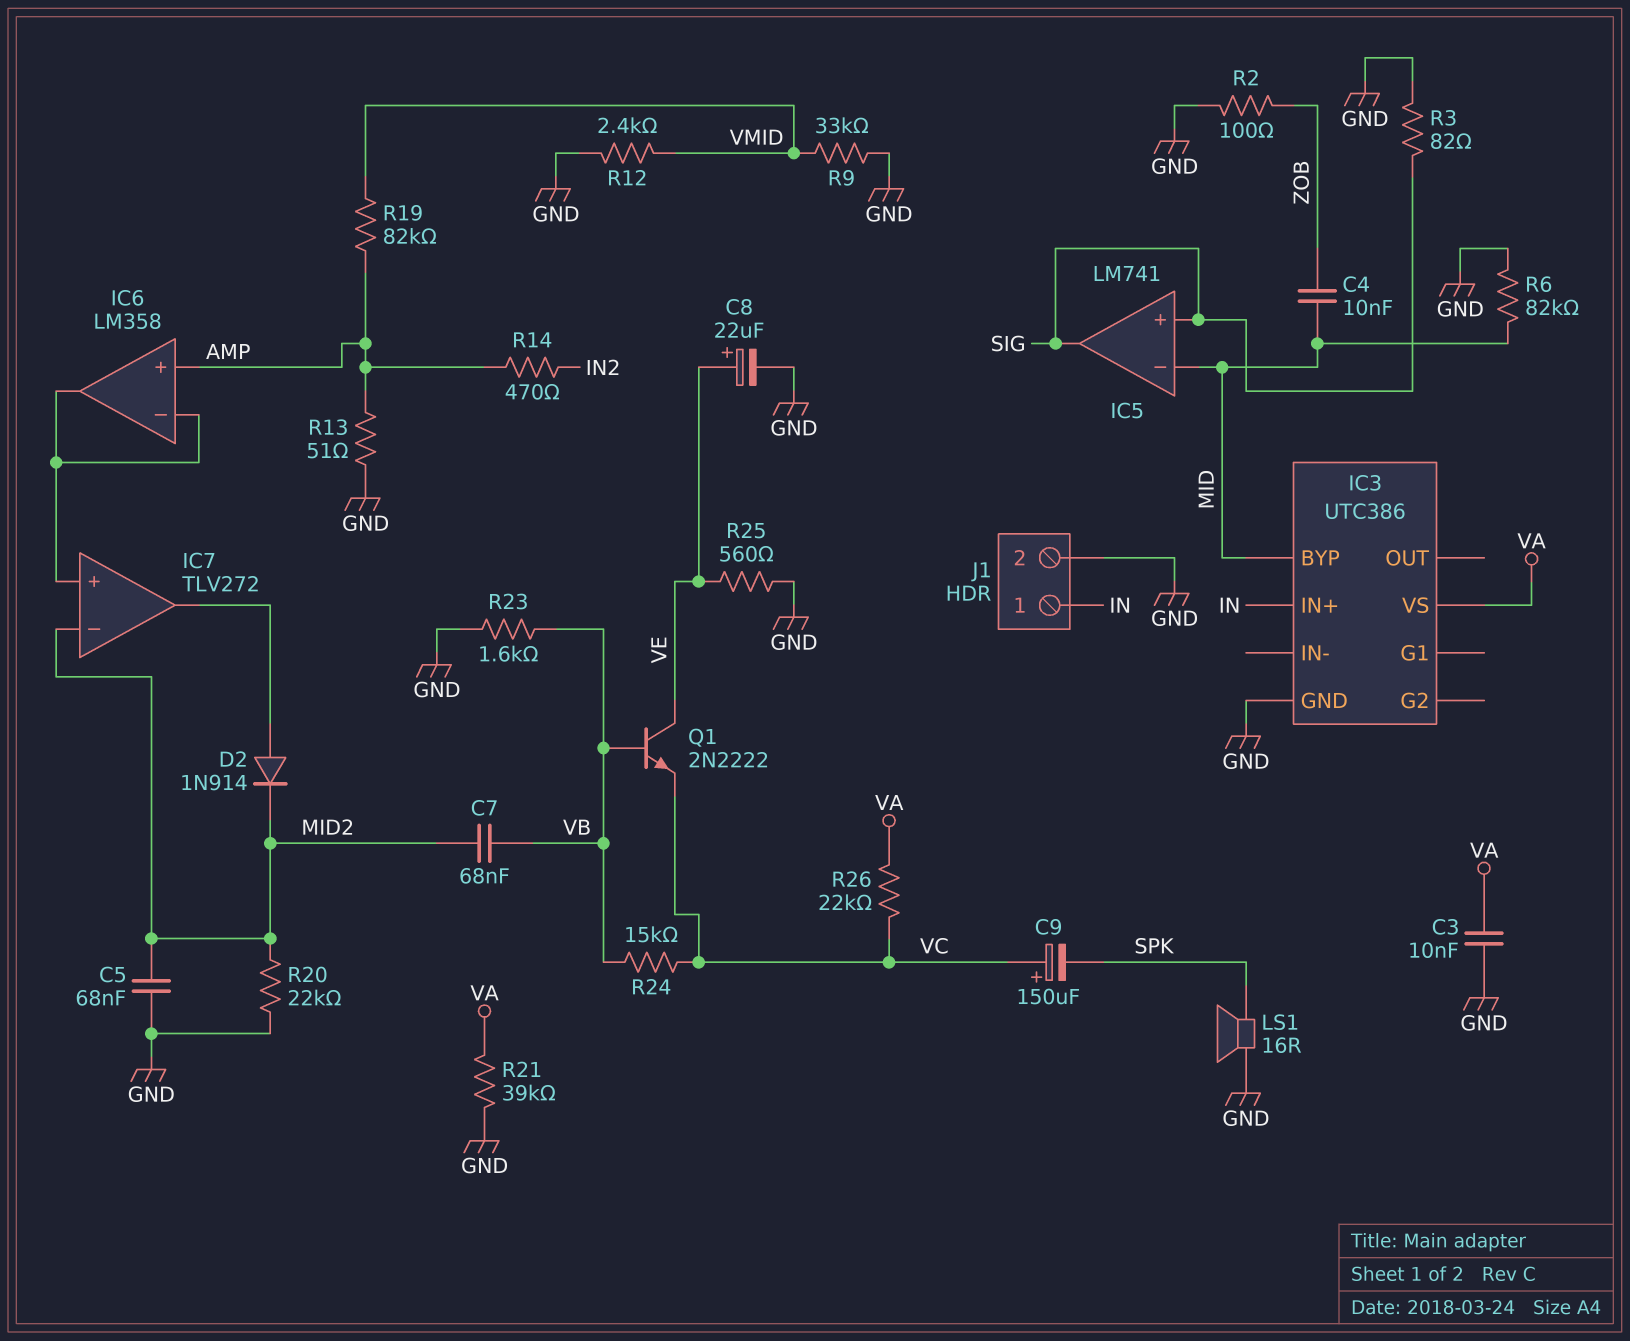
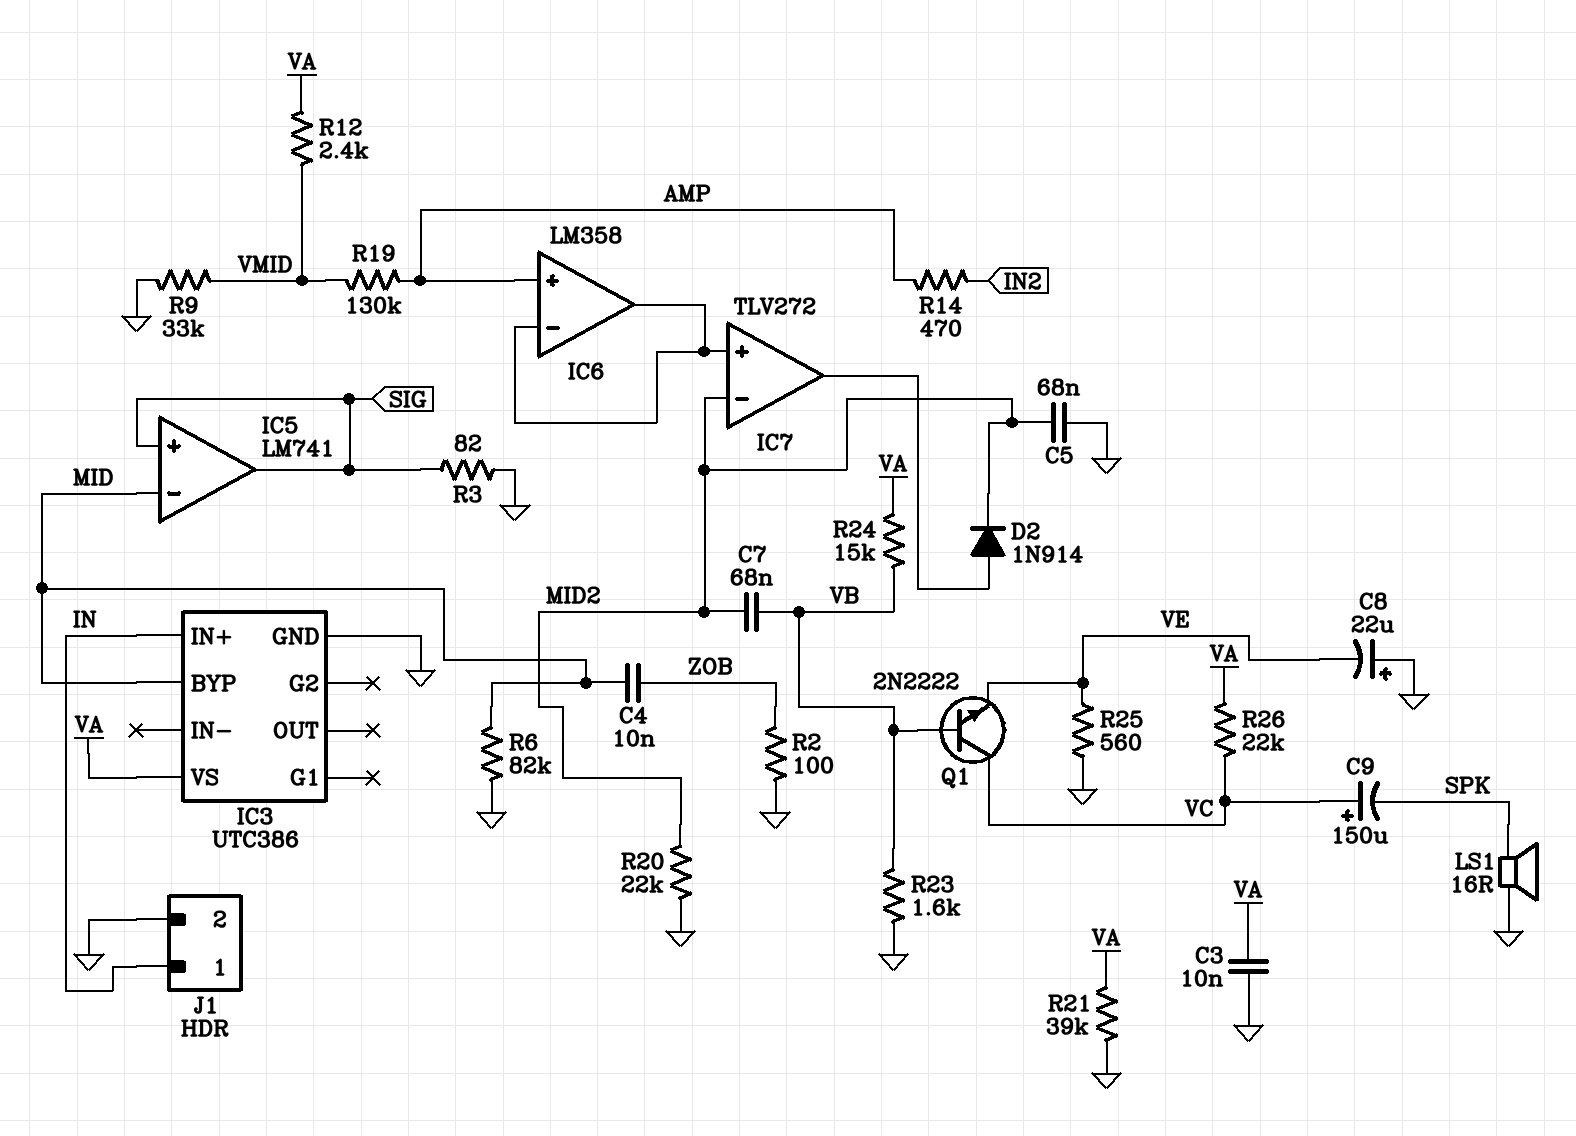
C8: 22uF (plus VE, minus GND) -> 22uF (plus GND, minus VE)
Q1: NPN 2N2222 (B VB, C VE, E VC) -> NPN 2N2222 (B VB, C VC, E VE)
R12: 2.4k (GND, VMID) -> 2.4k (VA, VMID)
R13: 51 (AMP, GND) -> none
R19: 82k (AMP, VMID) -> 130k (AMP, VMID)
R24: 15k (VB, VC) -> 15k (VA, VB)

